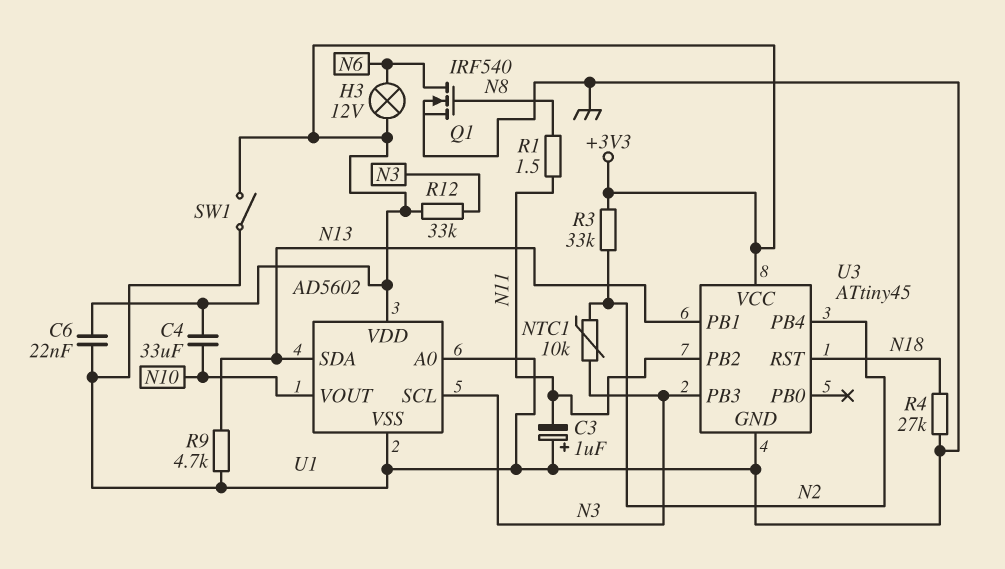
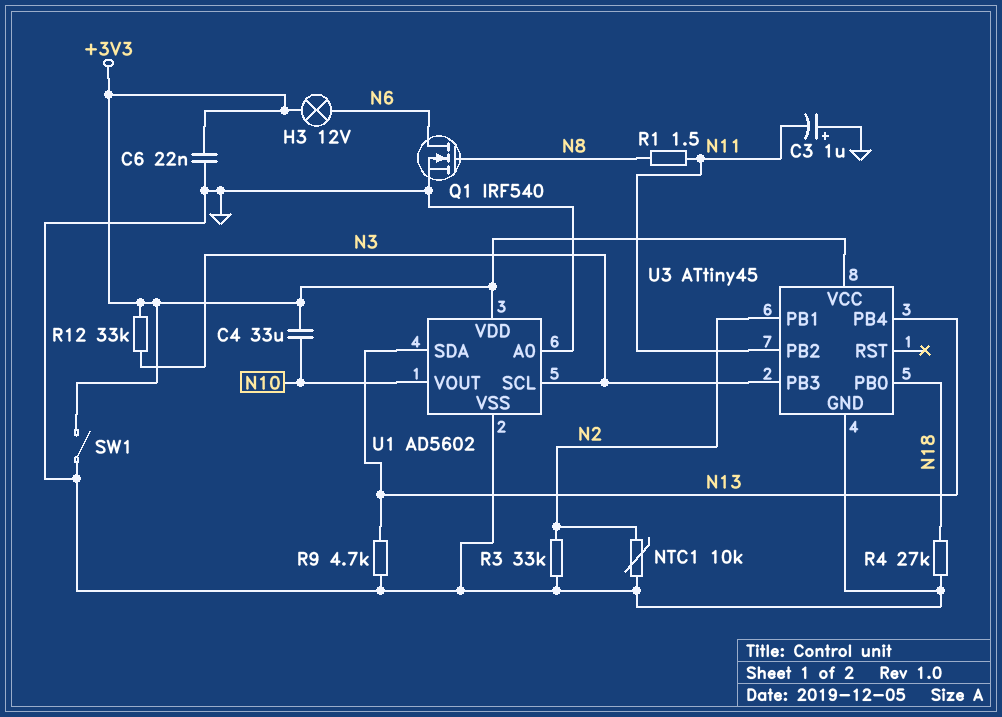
NTC1: 10k (N2, N3) -> 10k (GND, N2)
R3: 33k (+3V3, N2) -> 33k (GND, N2)
U3 pin PB0: none -> N18
U3 pin PB1: N13 -> N2
U3 pin PB4: N2 -> N13
U3 pin RST: N18 -> none

